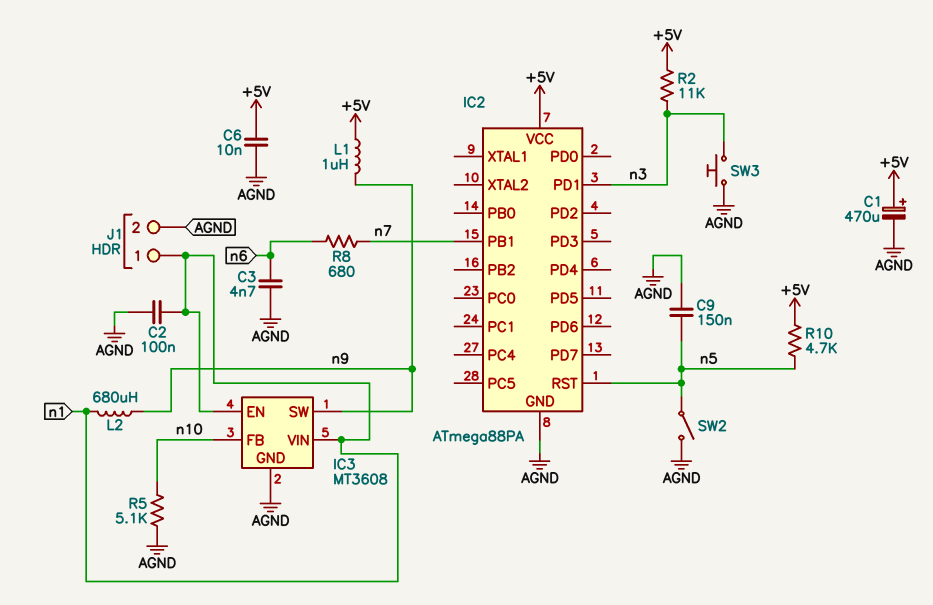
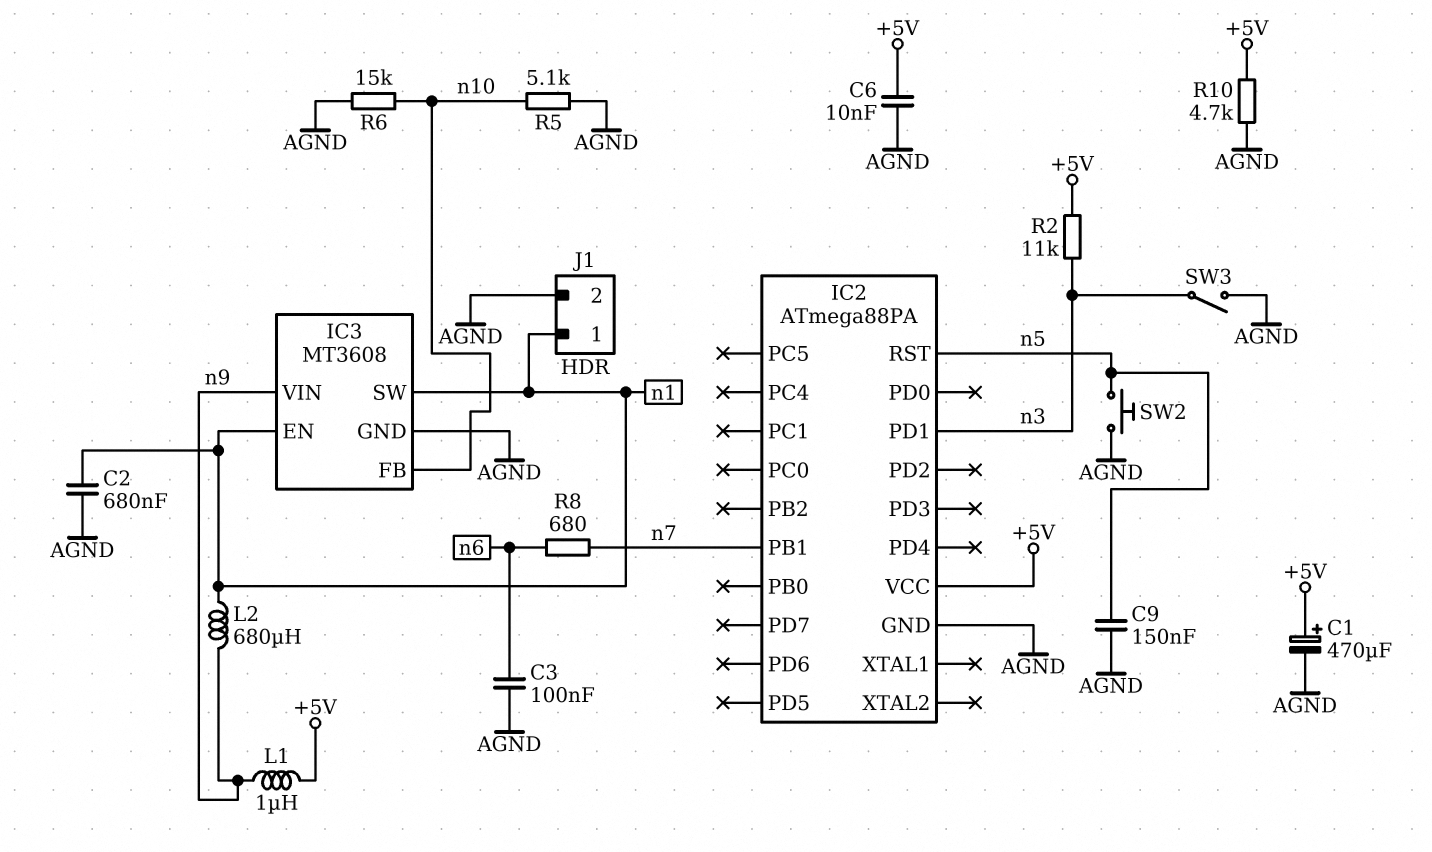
C2: 100nF (AGND, n1) -> 680nF (AGND, n1)
C3: 4.7nF (AGND, n6) -> 100nF (AGND, n6)
IC3 pin SW: n9 -> n1
IC3 pin VIN: n1 -> n9
R6: none -> 15k (AGND, n10)
R10: 4.7k (+5V, n5) -> 4.7k (+5V, AGND)
SW2: switch (AGND, n5) -> button (AGND, n5)
SW3: button (AGND, n3) -> switch (AGND, n3)

